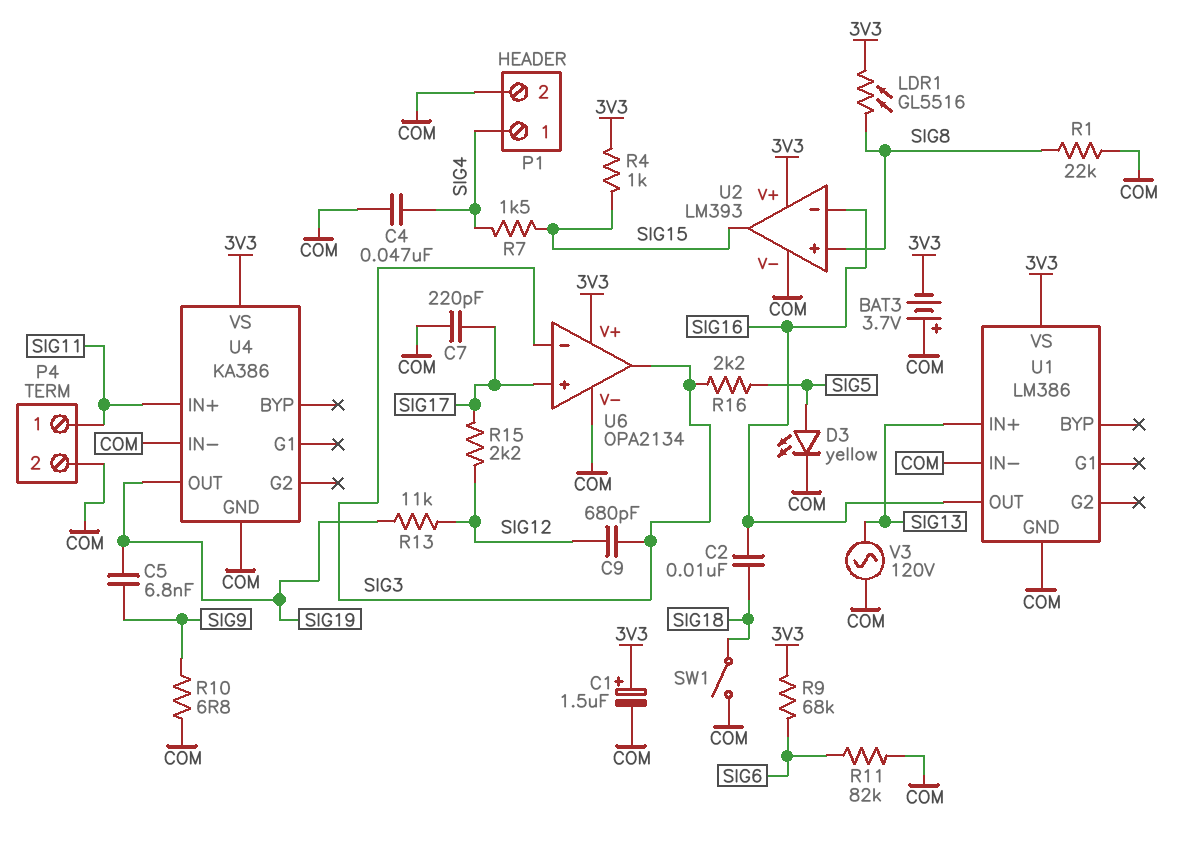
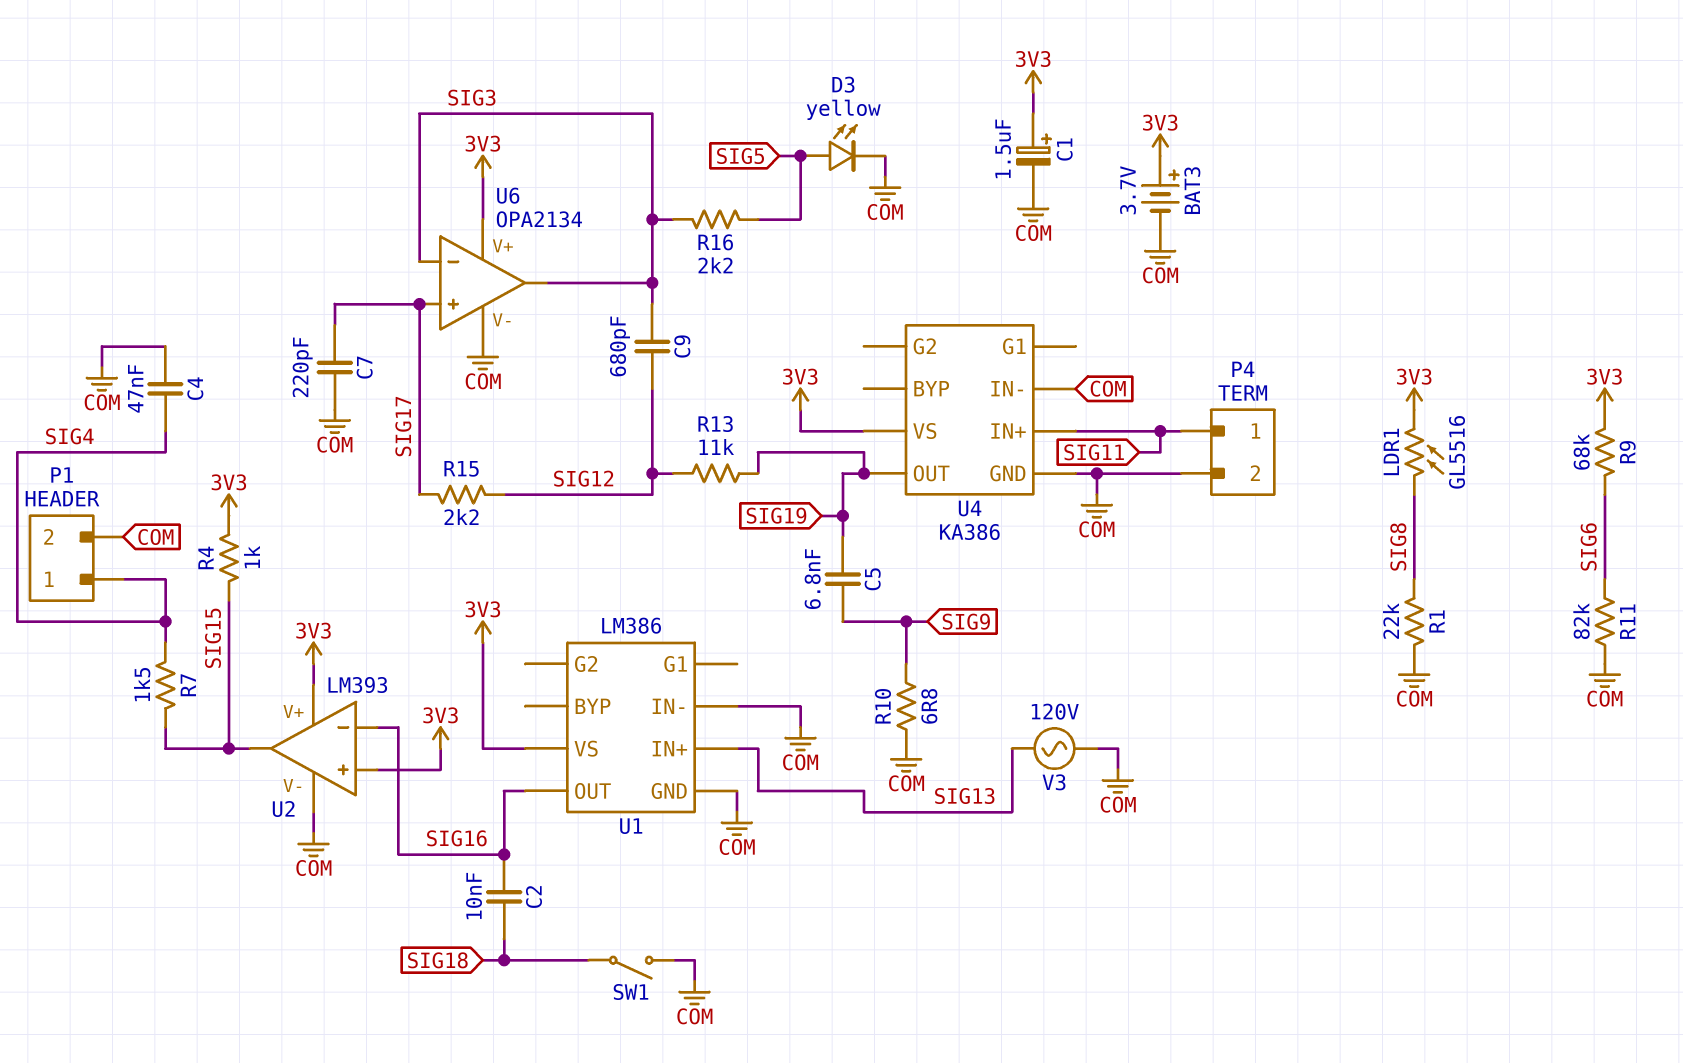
BAT3: 3.7V (plus COM, minus 3V3) -> 3.7V (plus 3V3, minus COM)
U2 pin in+: SIG8 -> 3V3

